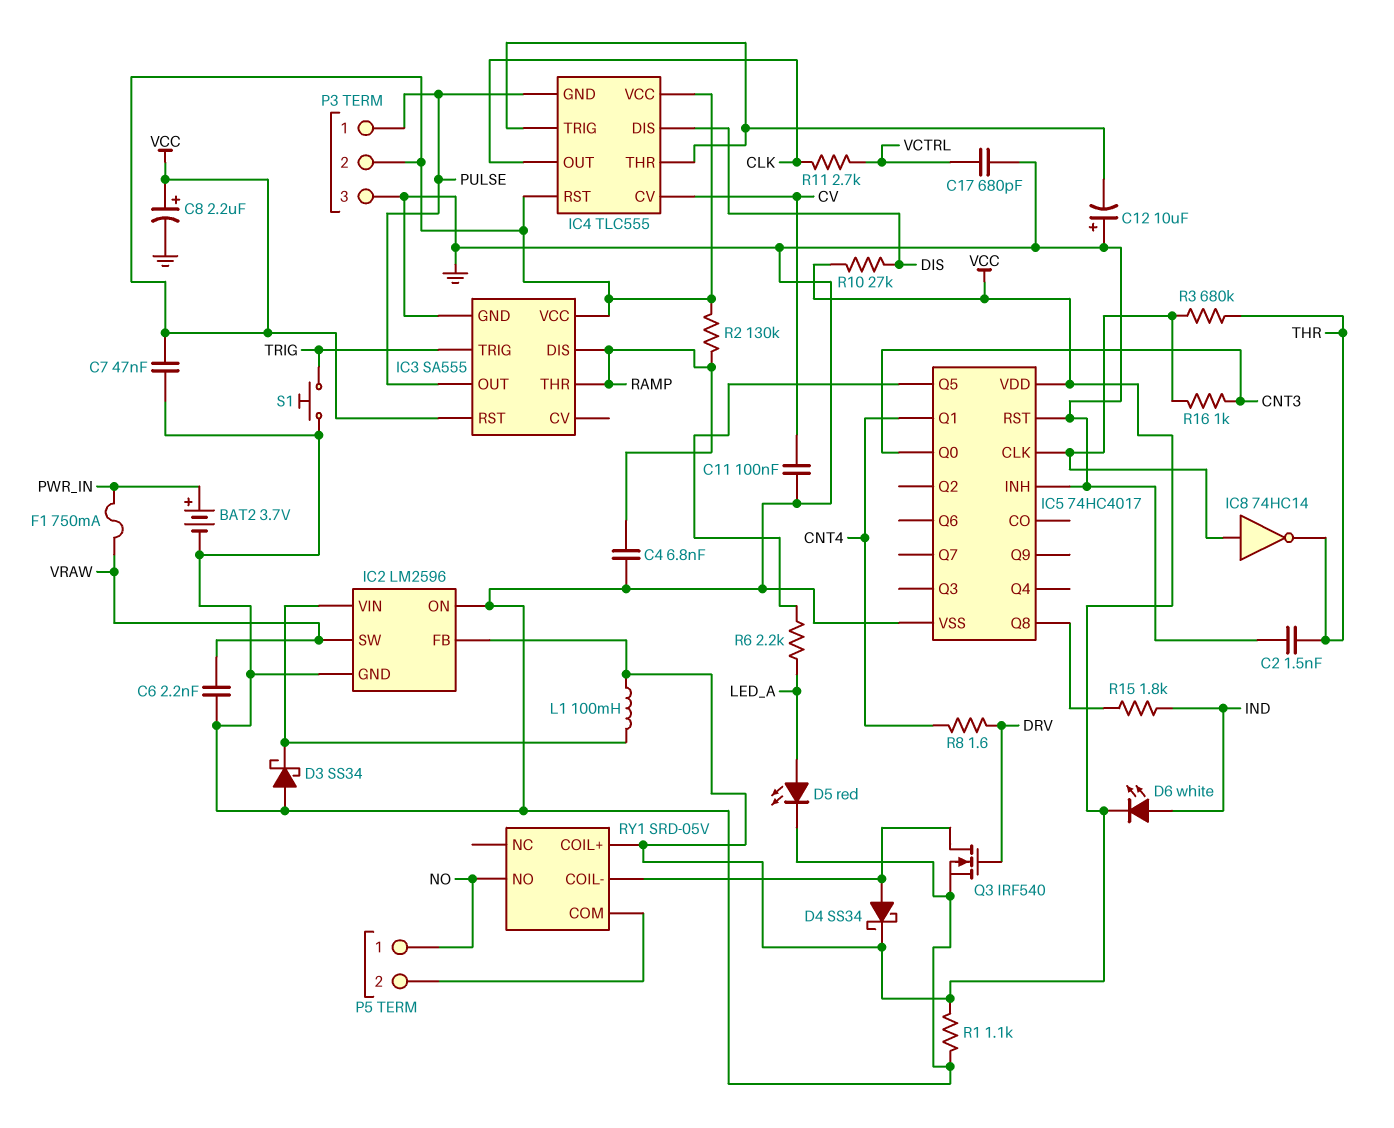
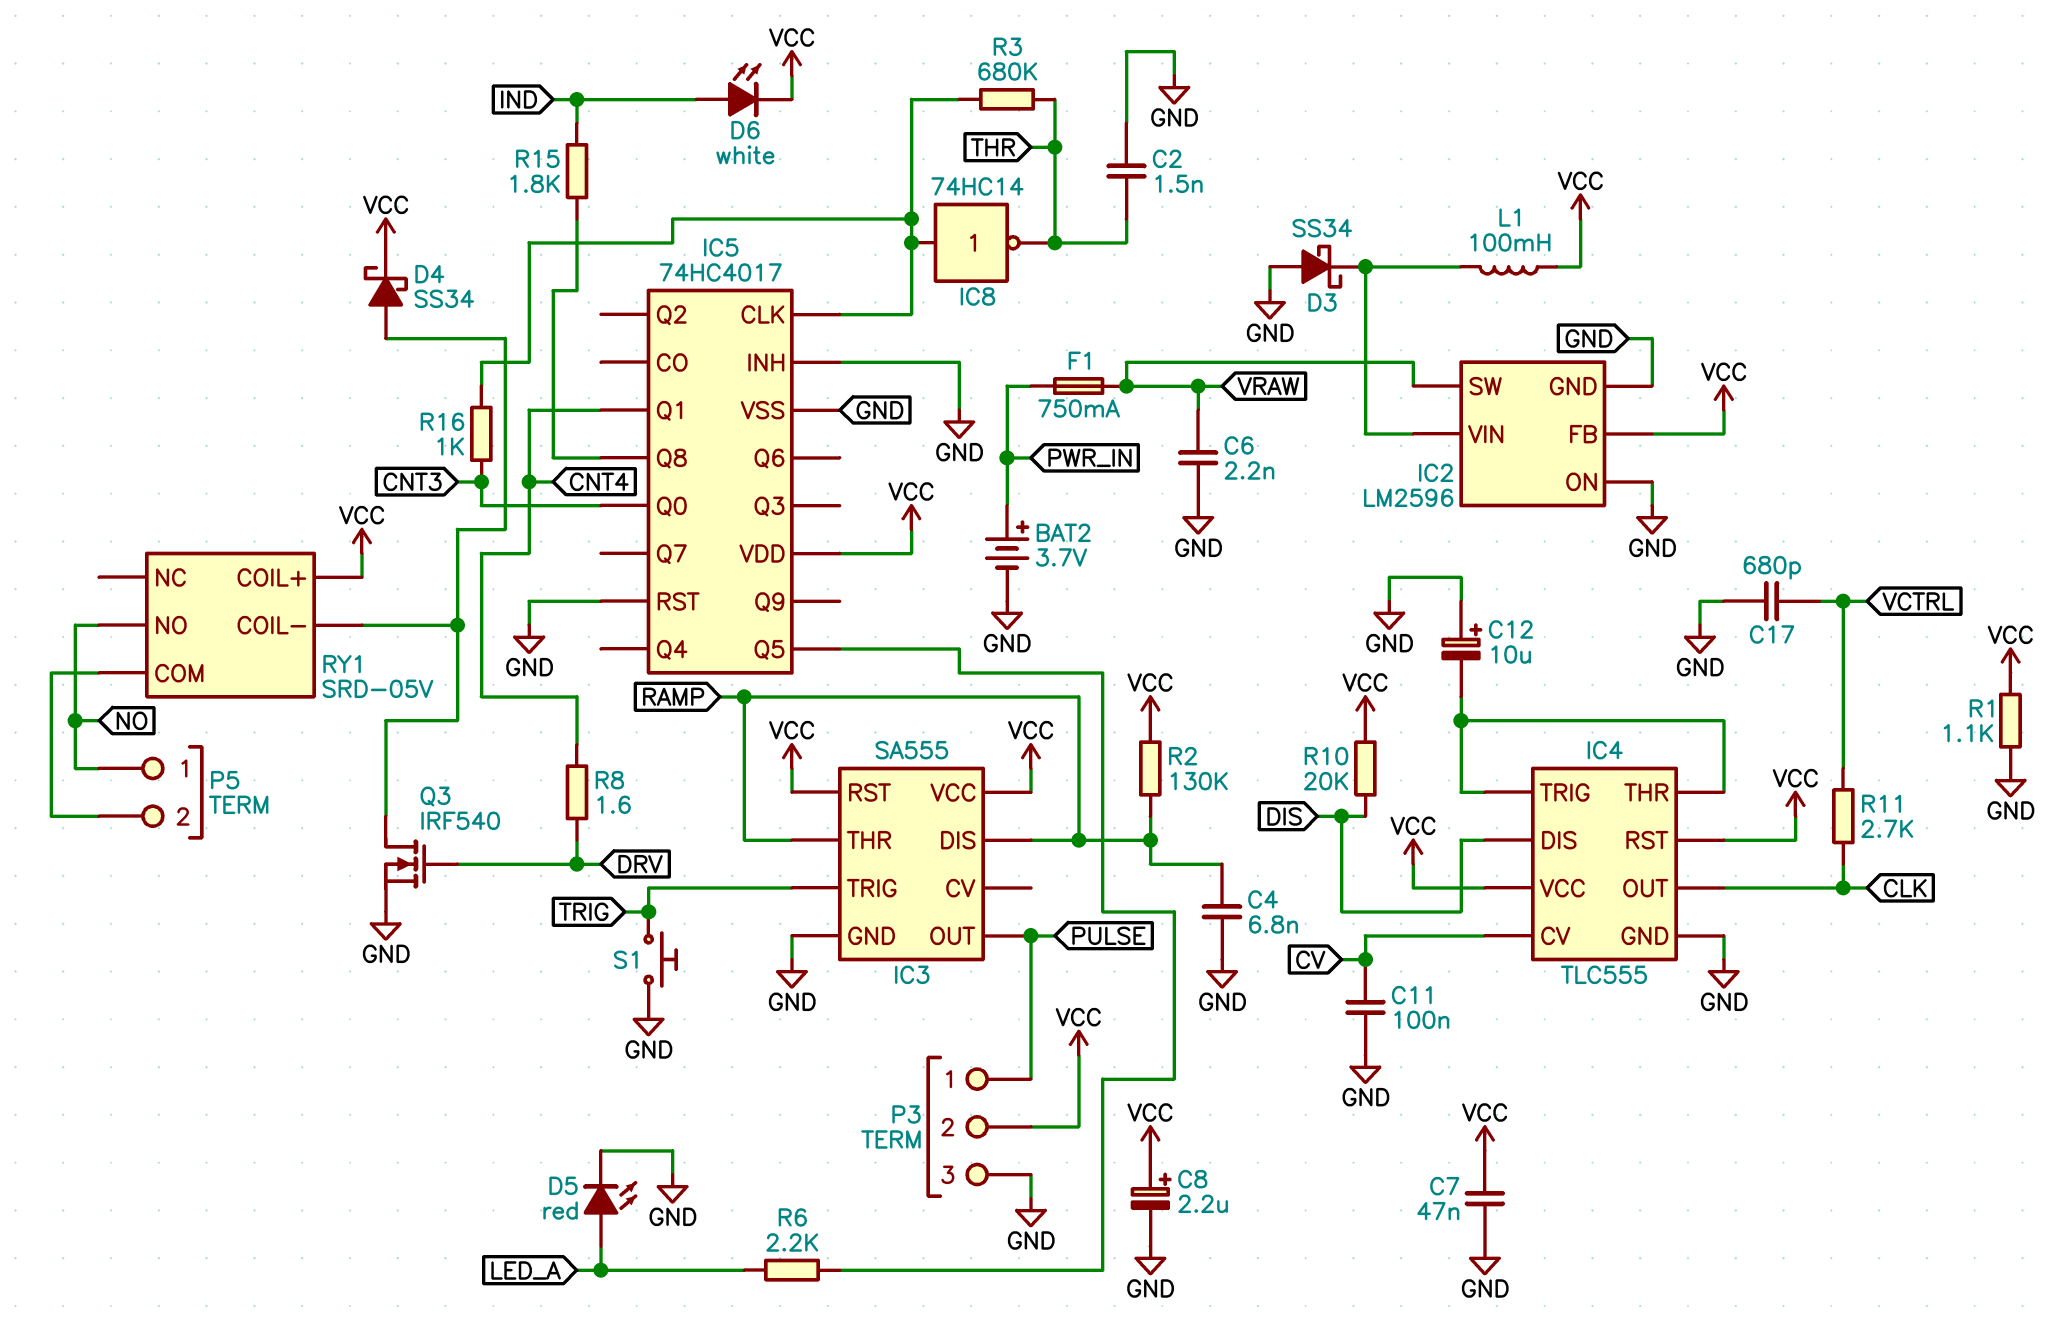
IC4 pin GND: PULSE -> GND
R10: 27k (DIS, VCC) -> 20k (DIS, VCC)

